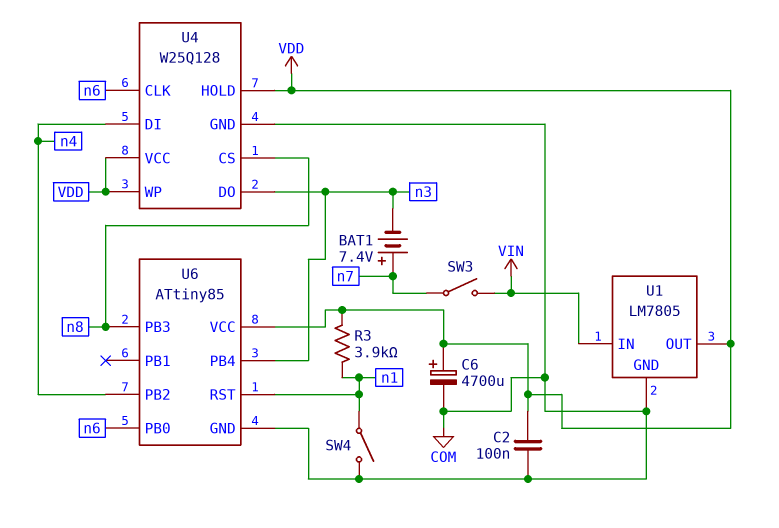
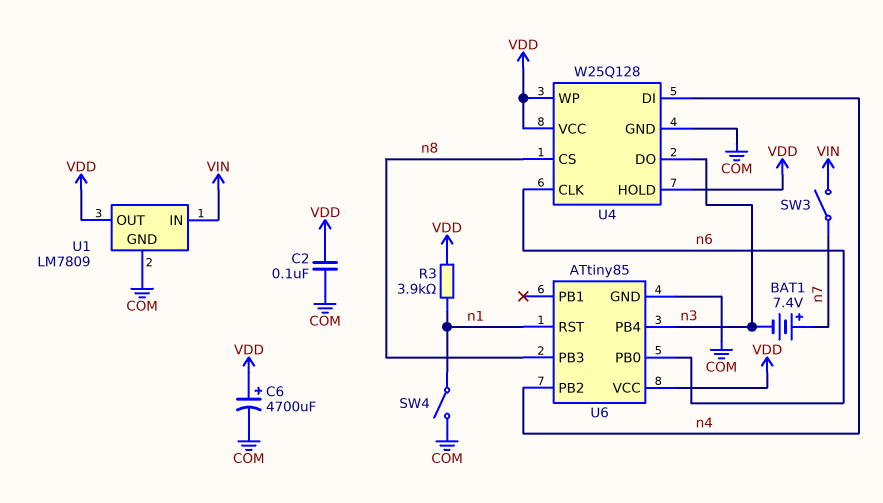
U1: LM7805 -> LM7809

